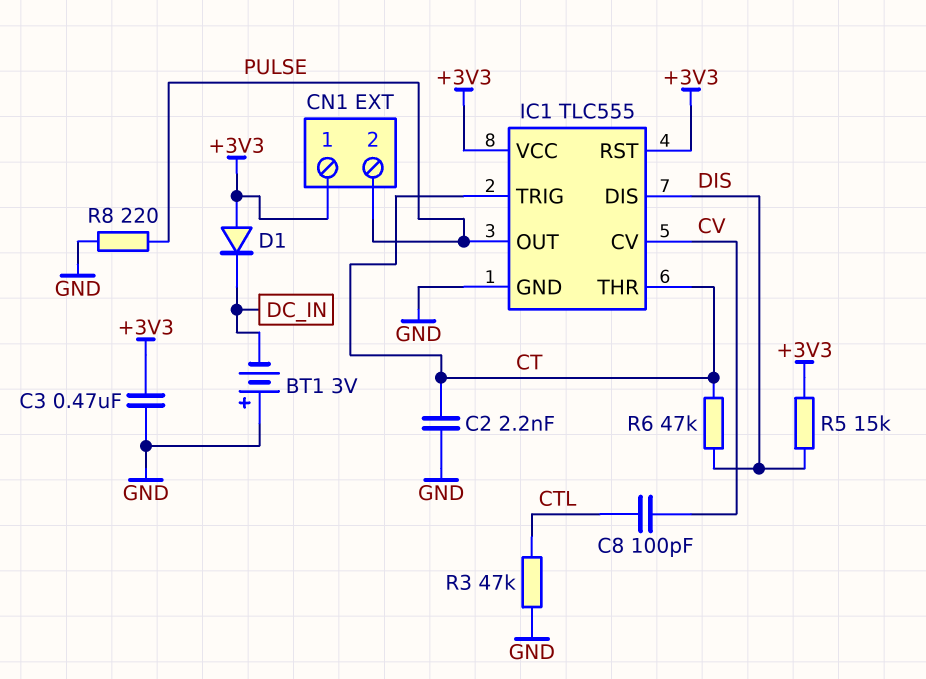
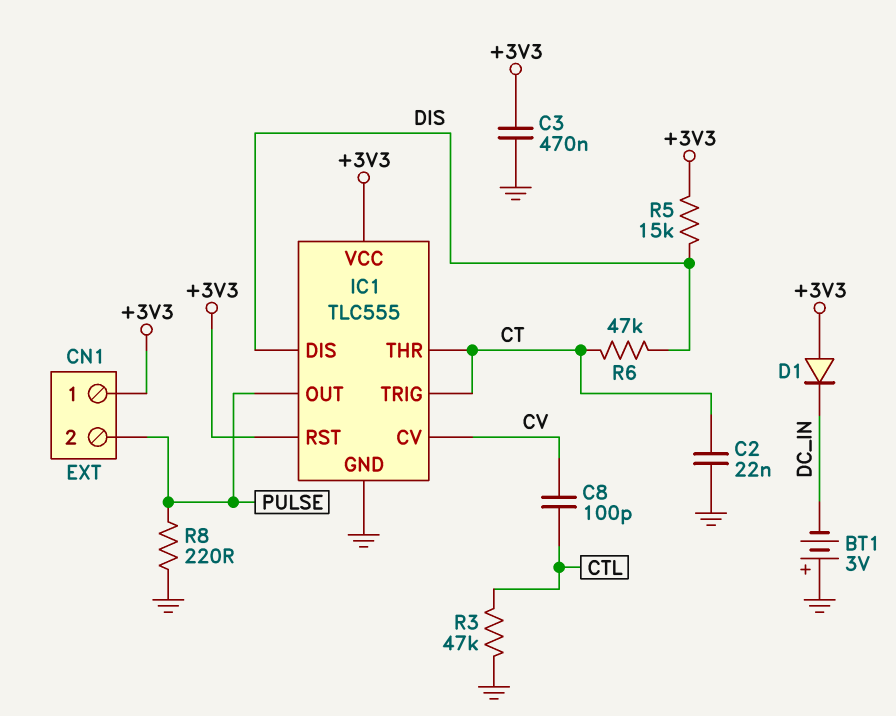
C2: 2.2nF (CT, GND) -> 22nF (CT, GND)

